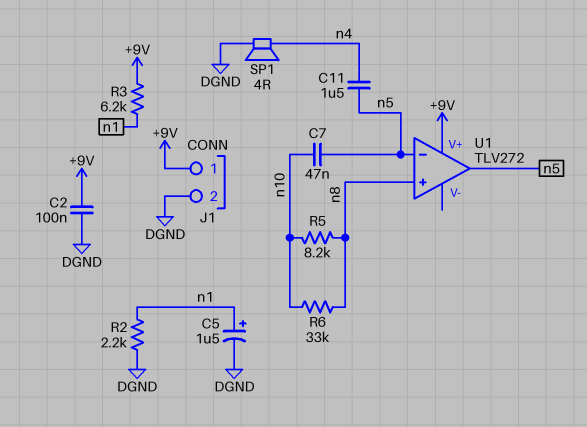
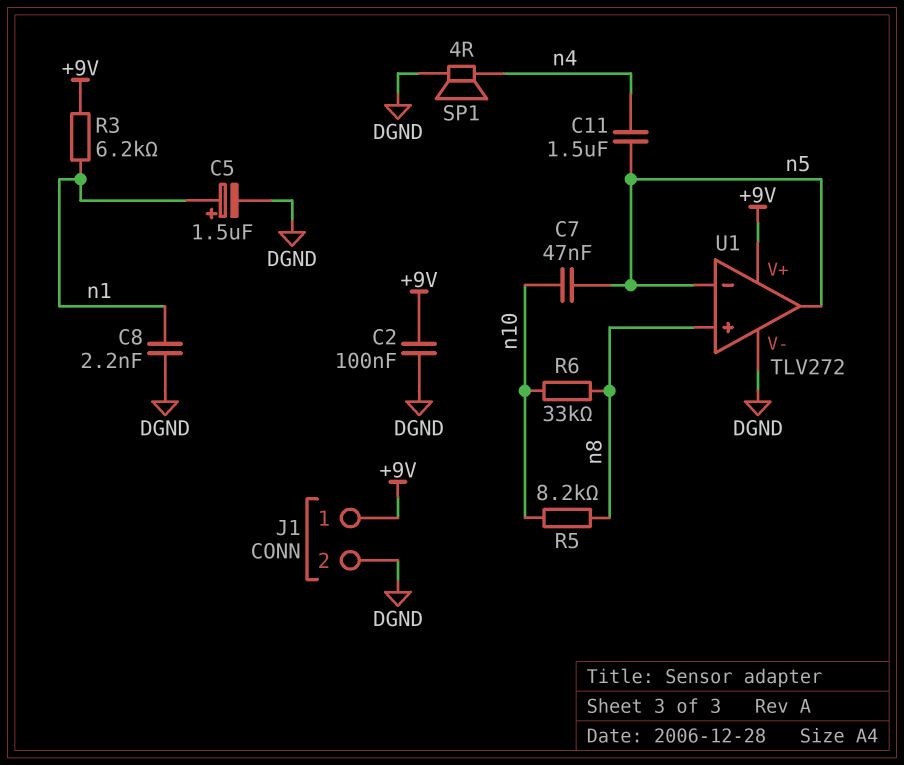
C8: none -> 2.2nF (DGND, n1)
R2: 2.2k (DGND, n1) -> none
U1 pin V-: none -> DGND

